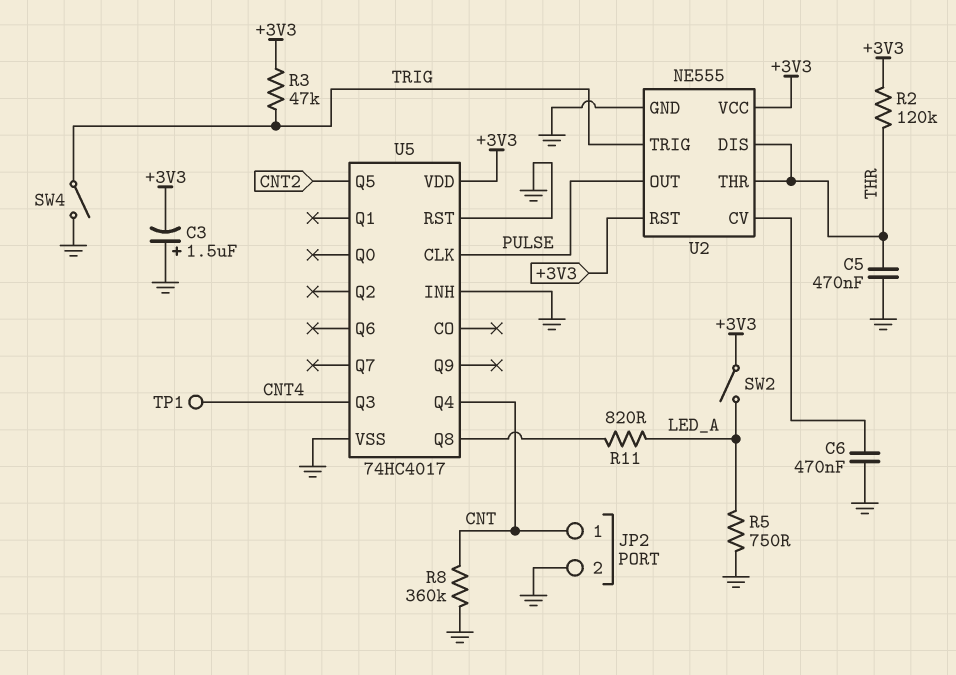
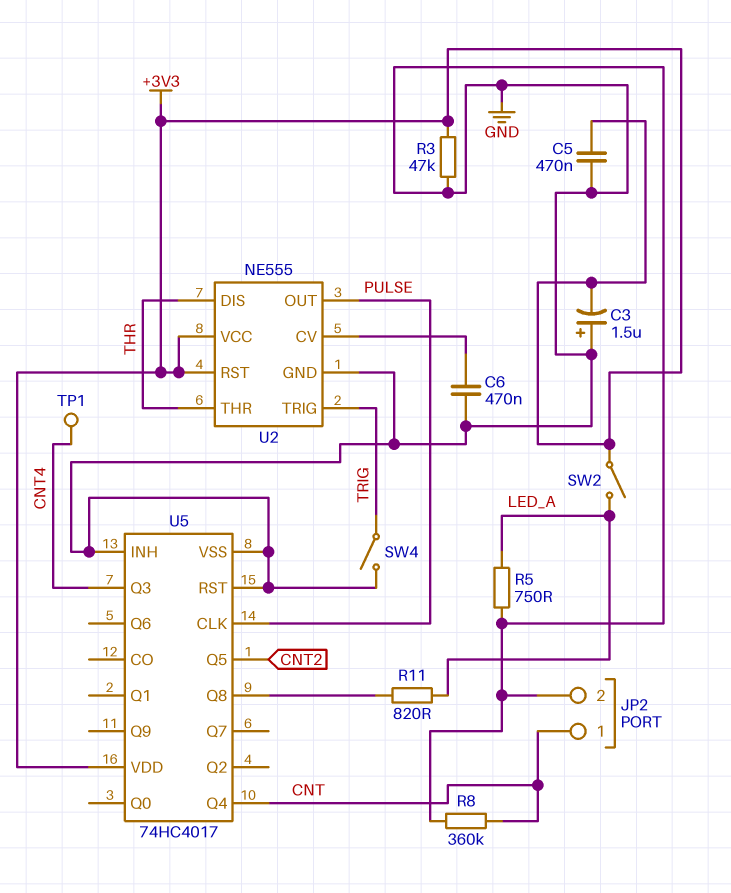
C5: 470nF (GND, THR) -> 470nF (+3V3, GND)
R2: 120k (+3V3, THR) -> none
R3: 47k (+3V3, TRIG) -> 47k (+3V3, GND)

